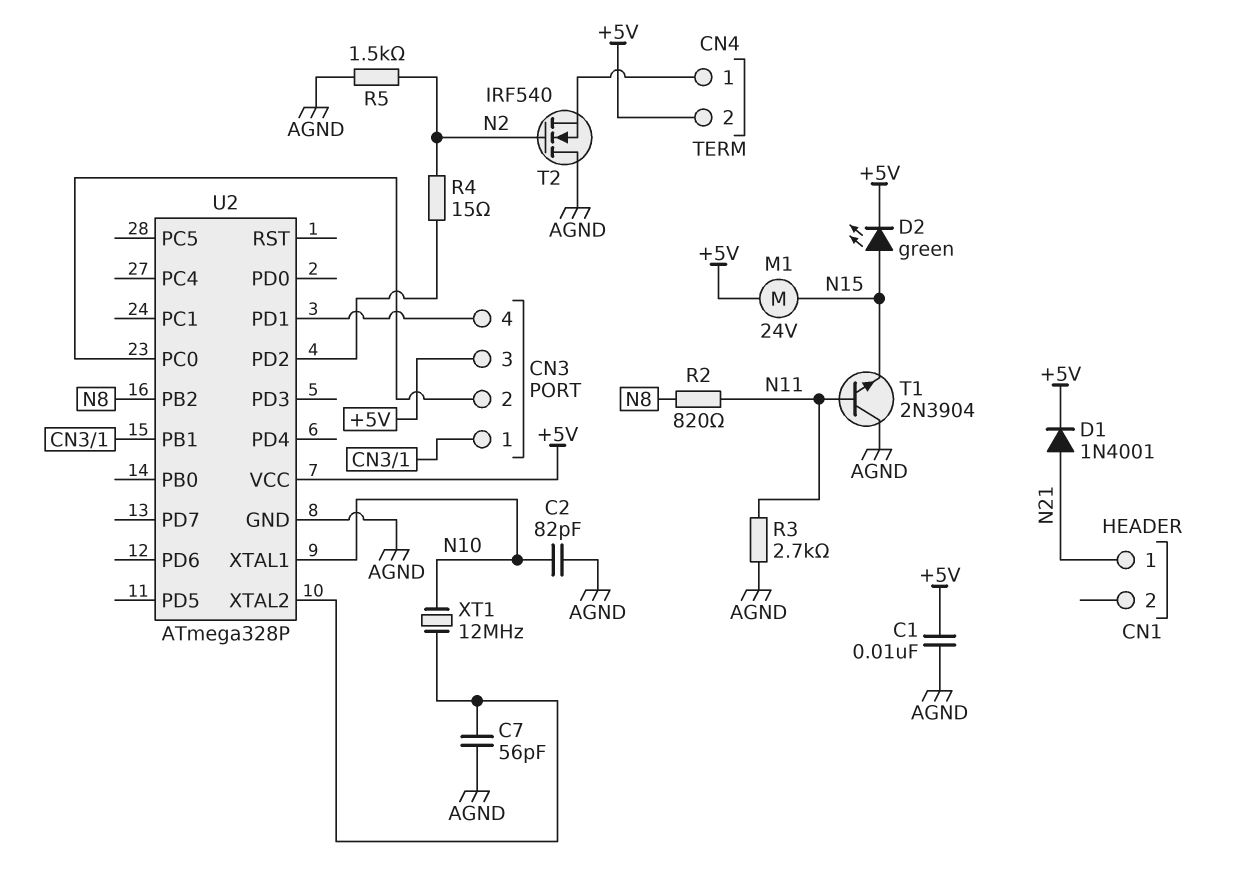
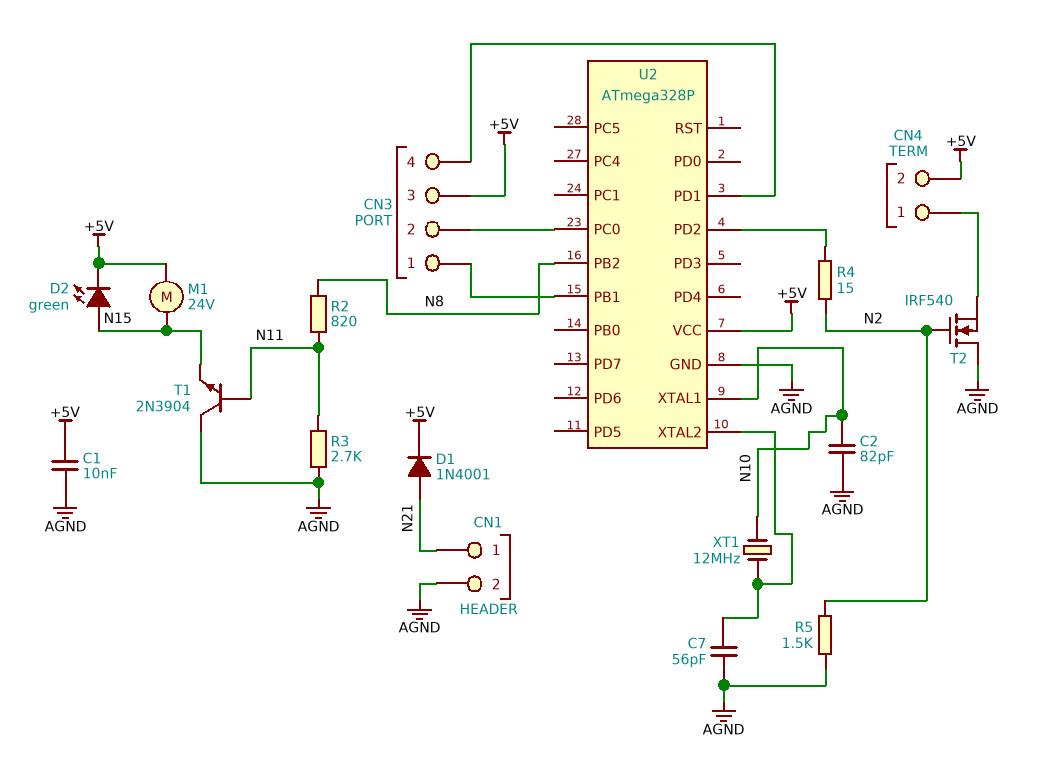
CN1 pin 2: none -> AGND

